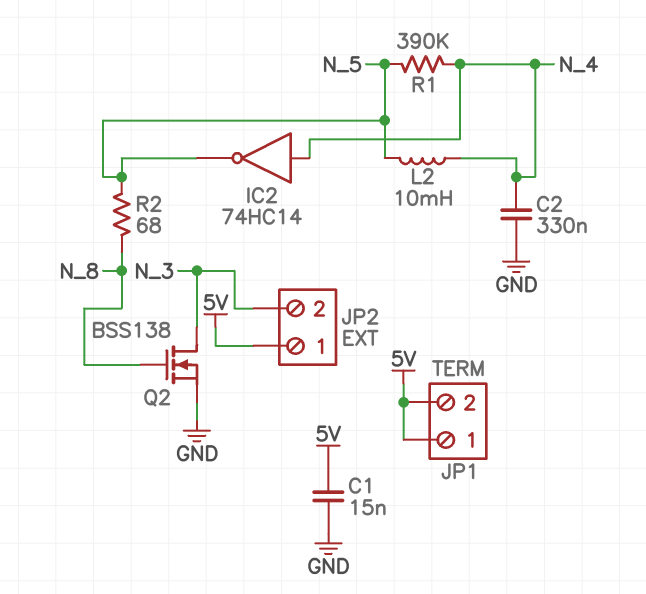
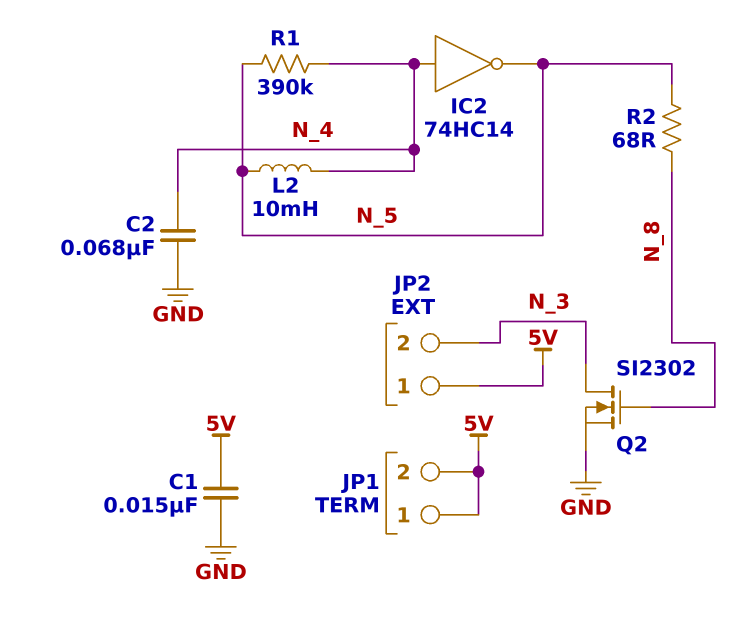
C2: 330nF (GND, N_4) -> 68nF (GND, N_4)
Q2: NMOS BSS138 (G N_8, D N_3, S GND) -> NMOS SI2302 (G N_8, D N_3, S GND)

